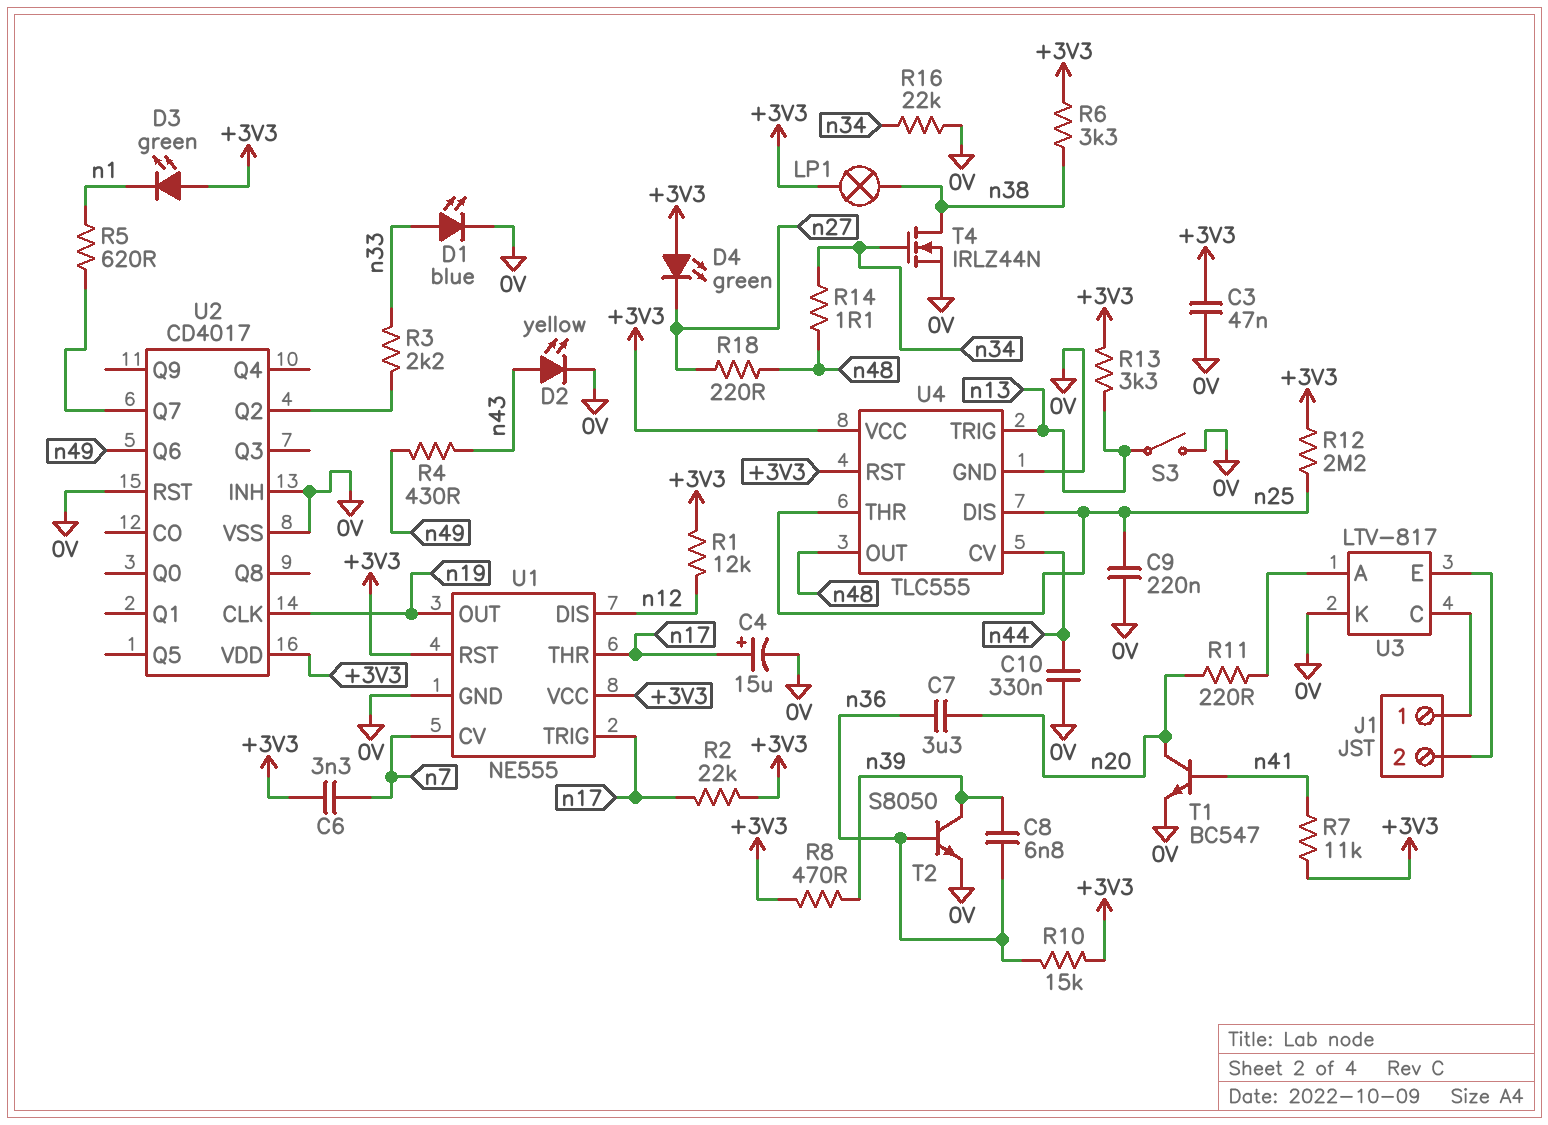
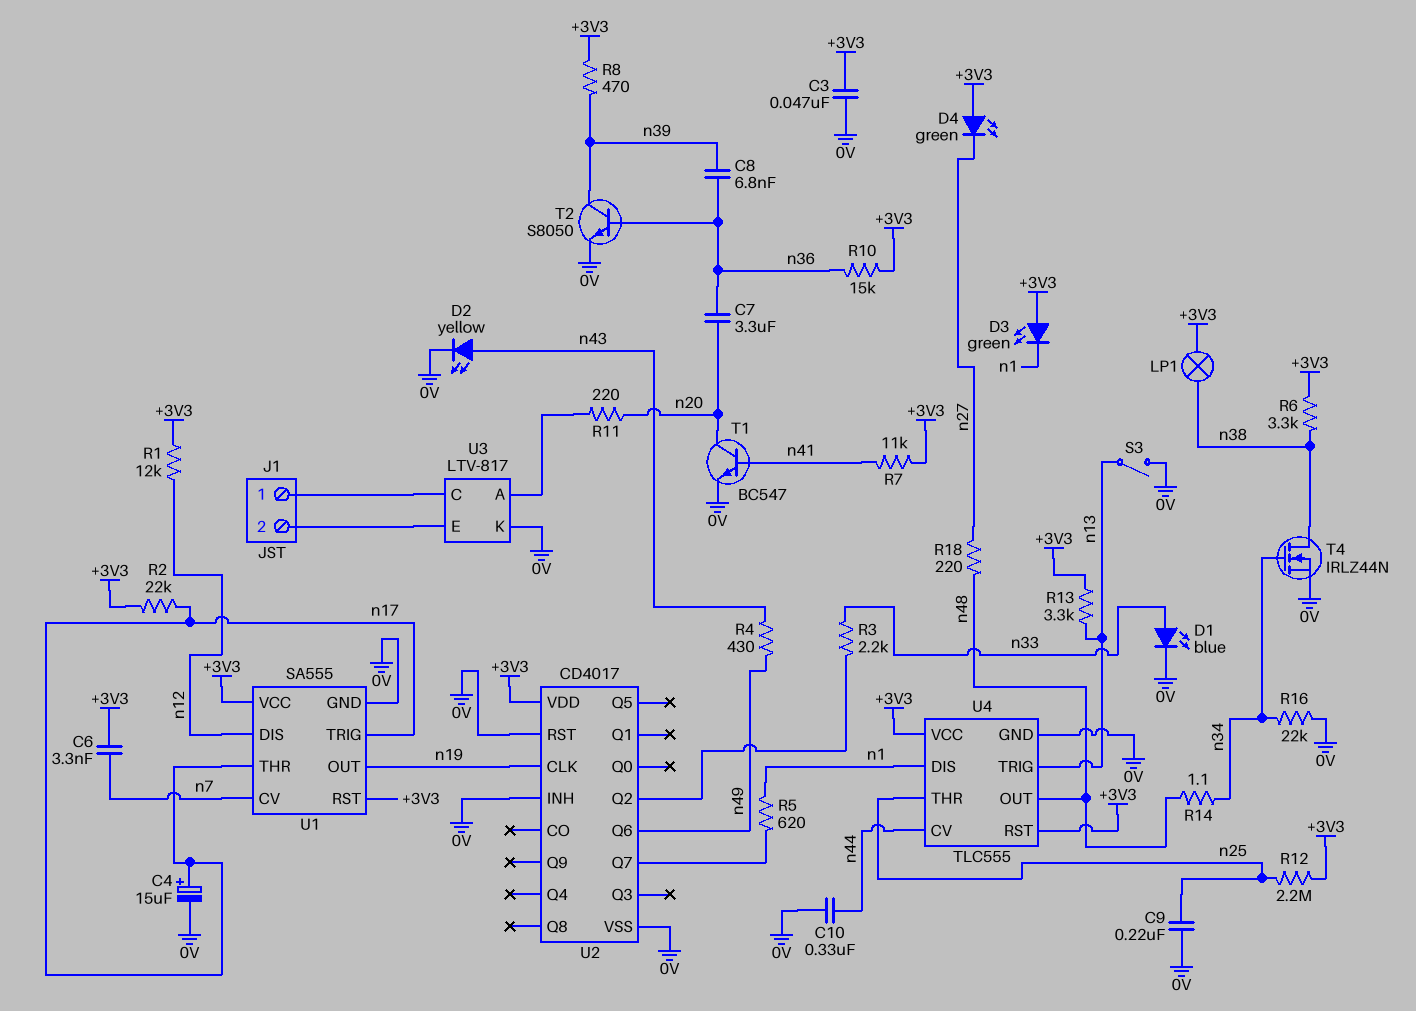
U1: NE555 -> SA555
U4 pin DIS: n25 -> n1

